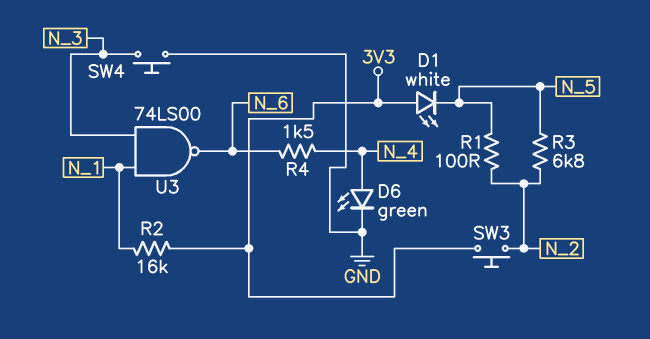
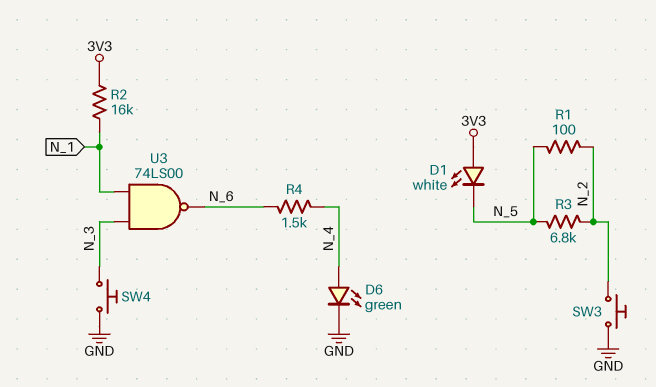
SW3: button (3V3, N_2) -> button (GND, N_2)

